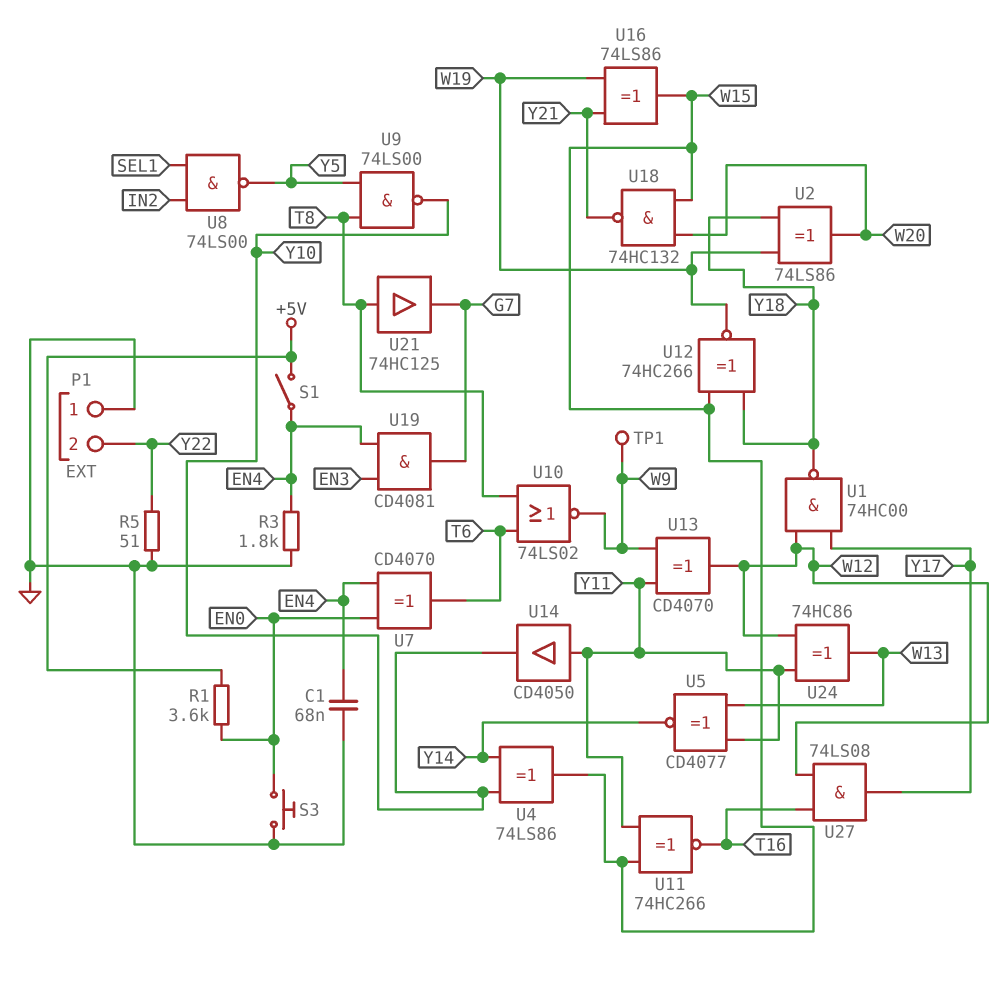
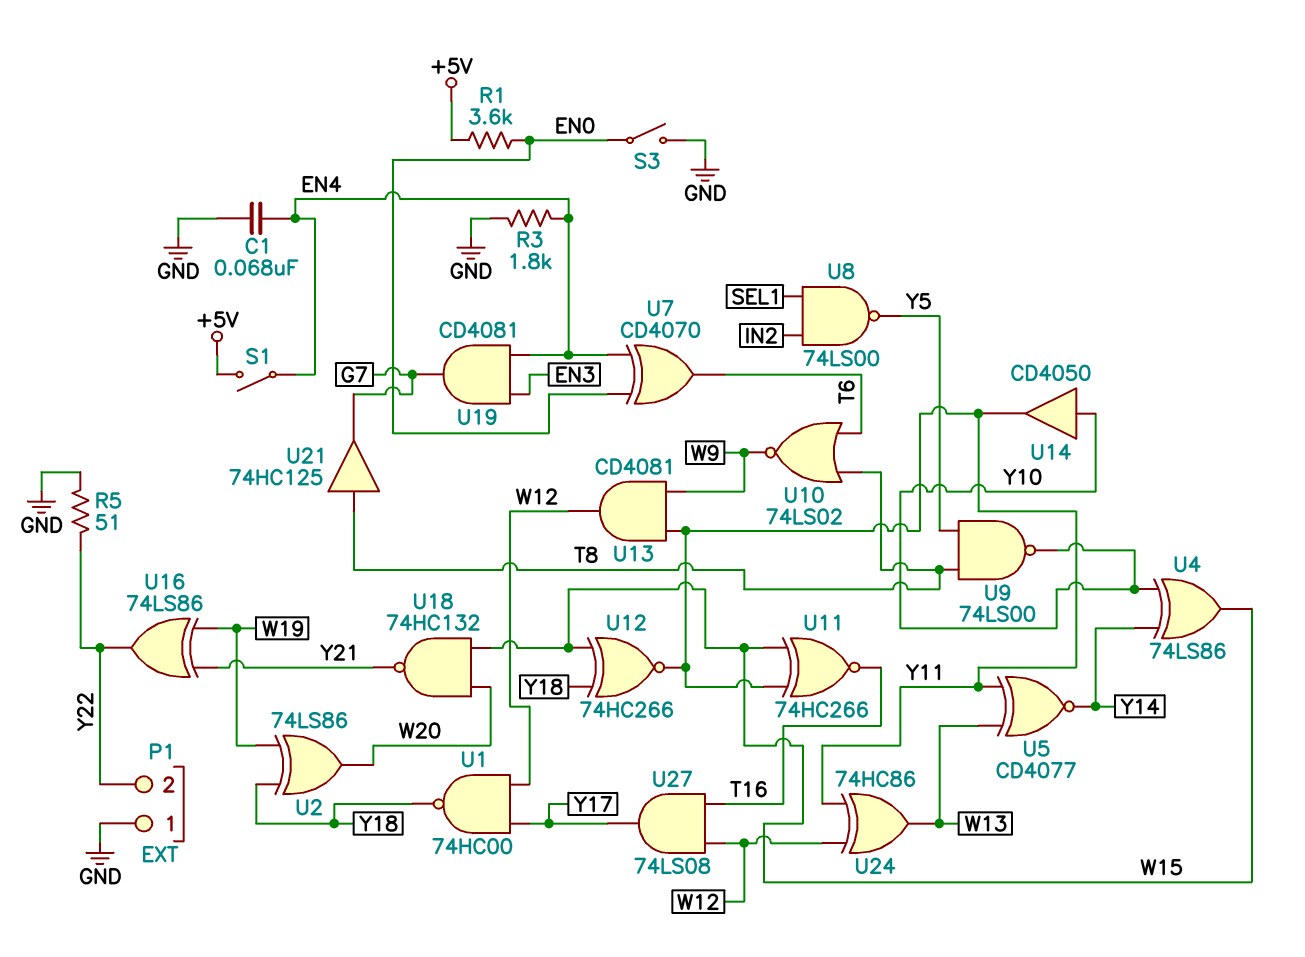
S3: button (EN0, GND) -> switch (EN0, GND)
TP1: test point (W9) -> none
U12: XNOR 74HC266 (in W15, in Y18, out W19) -> XNOR 74HC266 (in W15, in Y18, out Y11)
U13: XOR CD4070 (in W9, in Y11, out W12) -> AND CD4081 (in W9, in Y11, out W12)
U14: buffer CD4050 (in Y11, out Y10) -> buffer CD4050 (in Y10, out Y11)
U16: XOR 74LS86 (in W19, in Y21, out W15) -> XOR 74LS86 (in W19, in Y21, out Y22)

